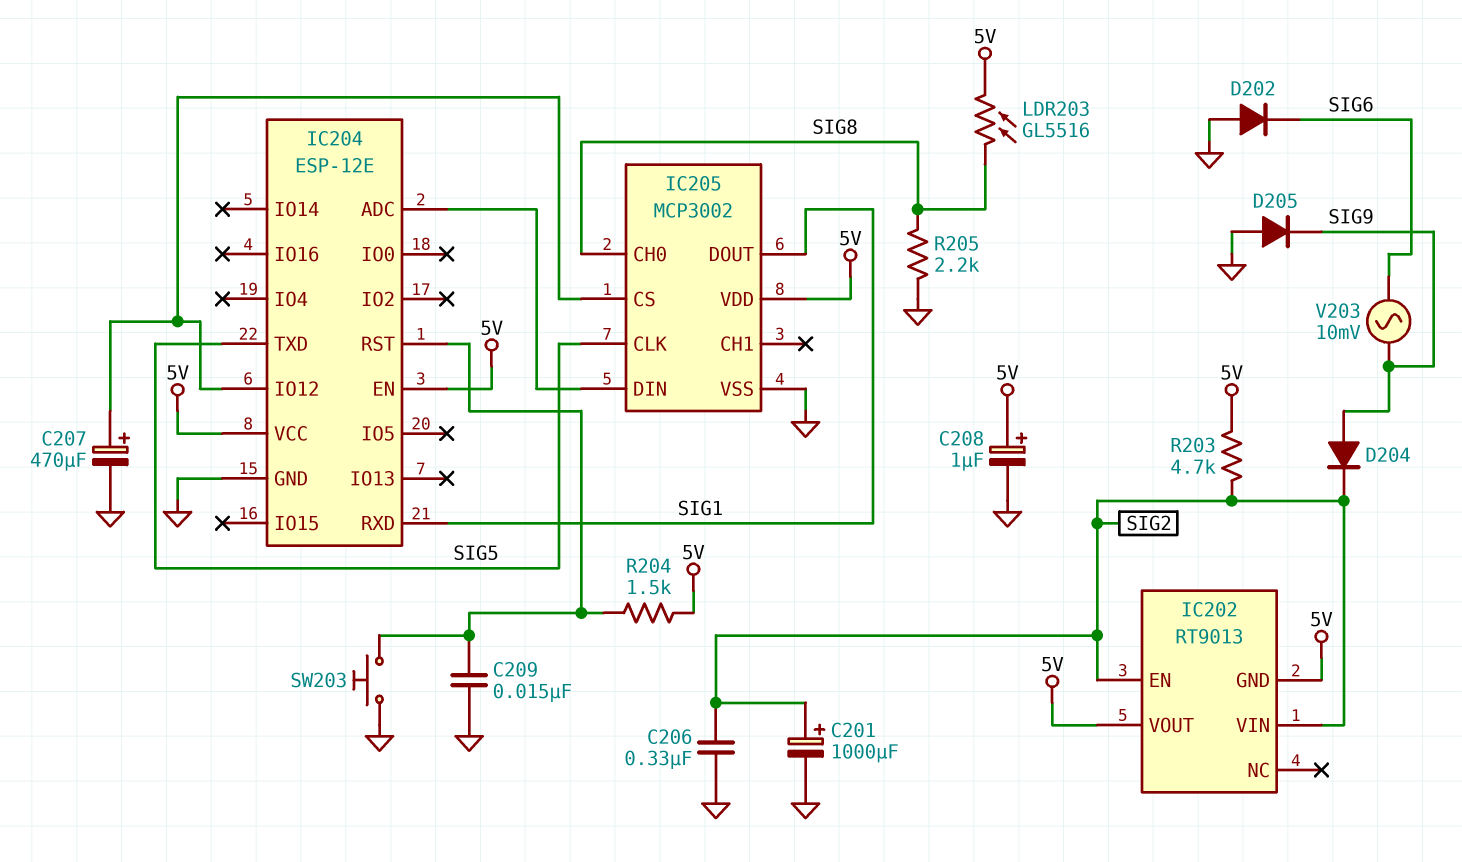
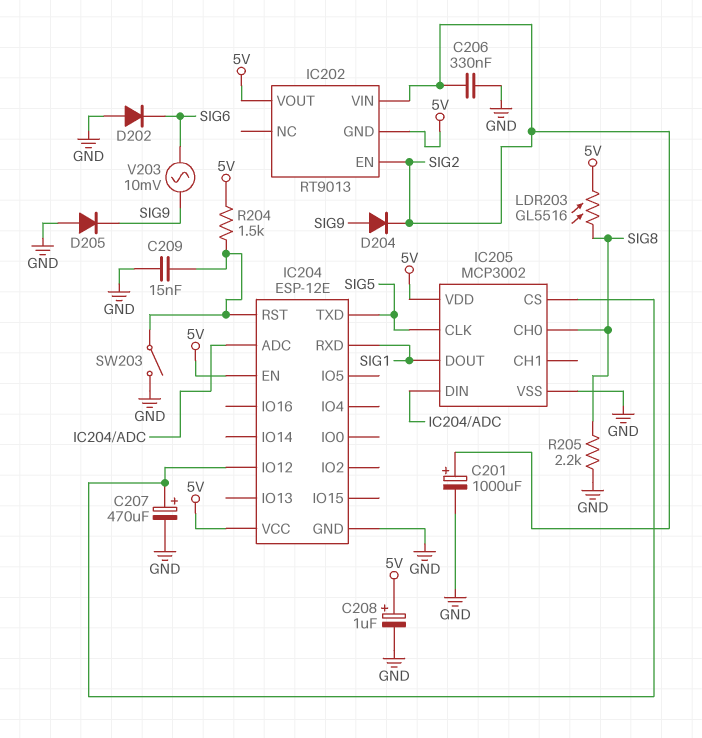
R203: 4.7k (5V, SIG2) -> none
SW203: button (GND, IC204/RST) -> switch (GND, IC204/RST)

